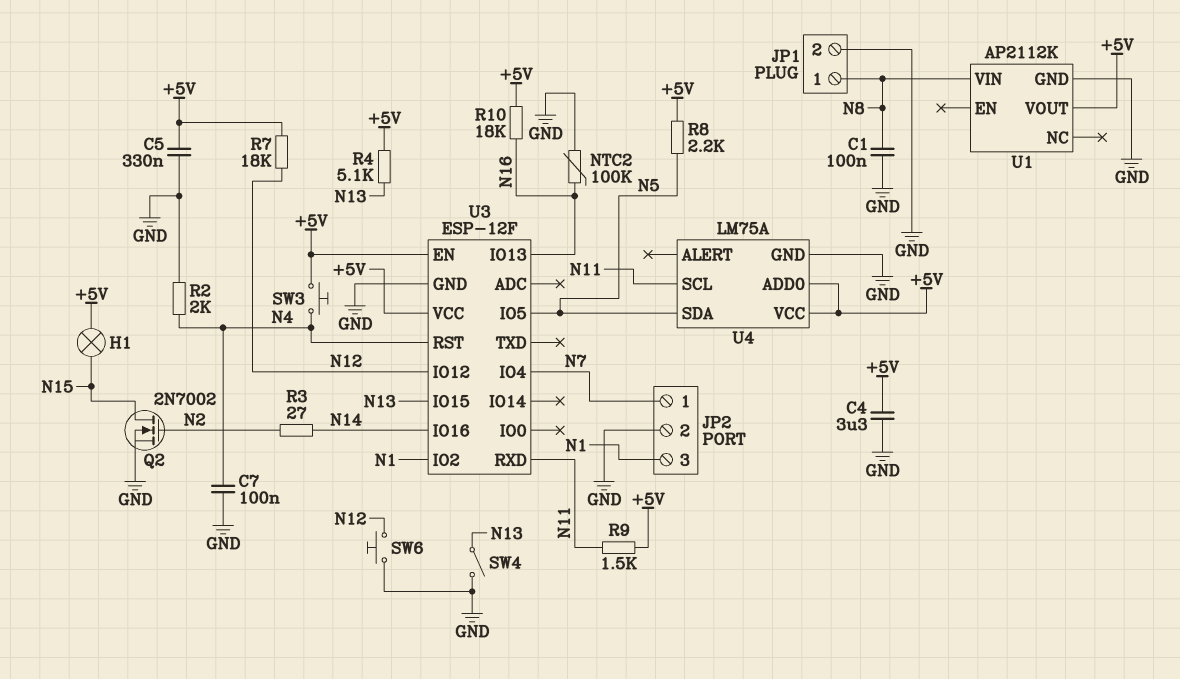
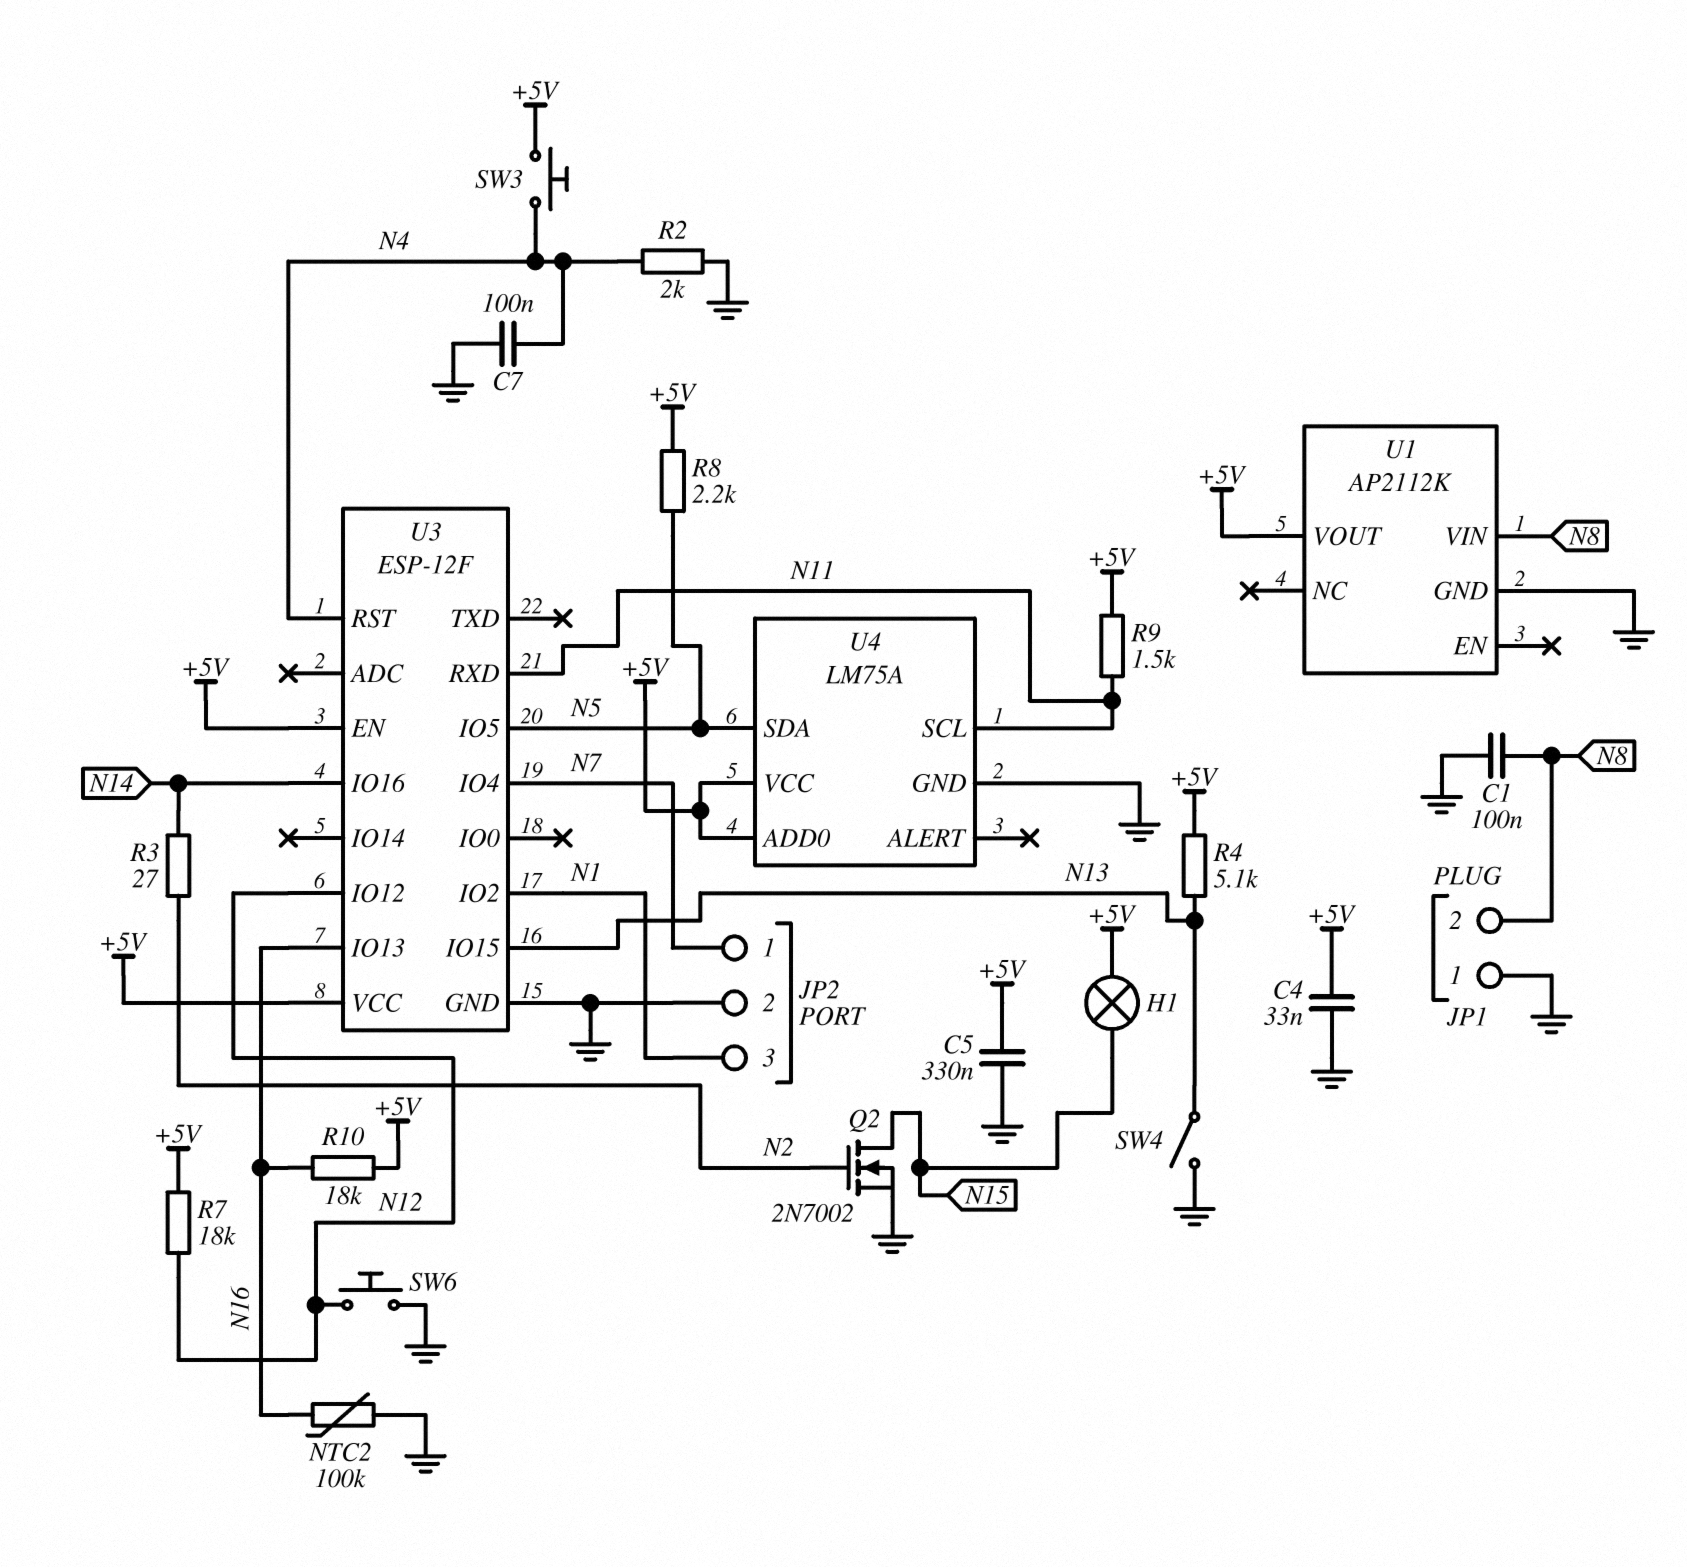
C4: 3.3uF (+5V, GND) -> 33nF (+5V, GND)
JP1 pin 1: N8 -> GND
JP1 pin 2: GND -> N8

